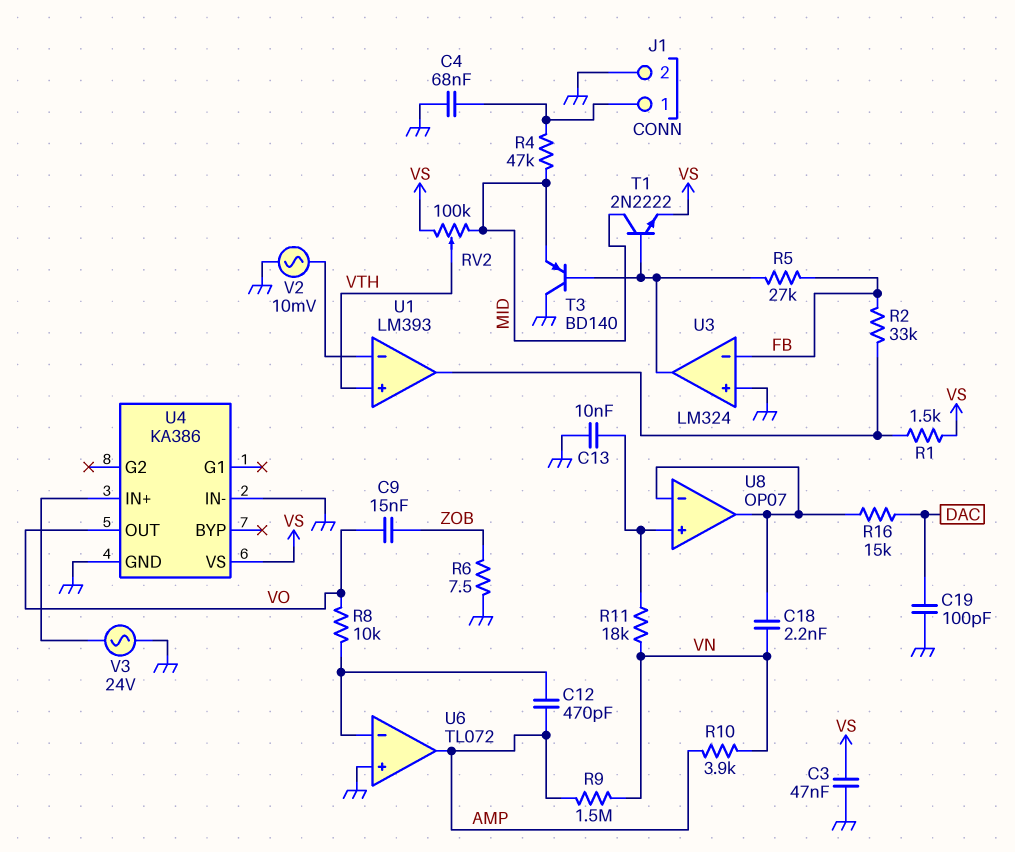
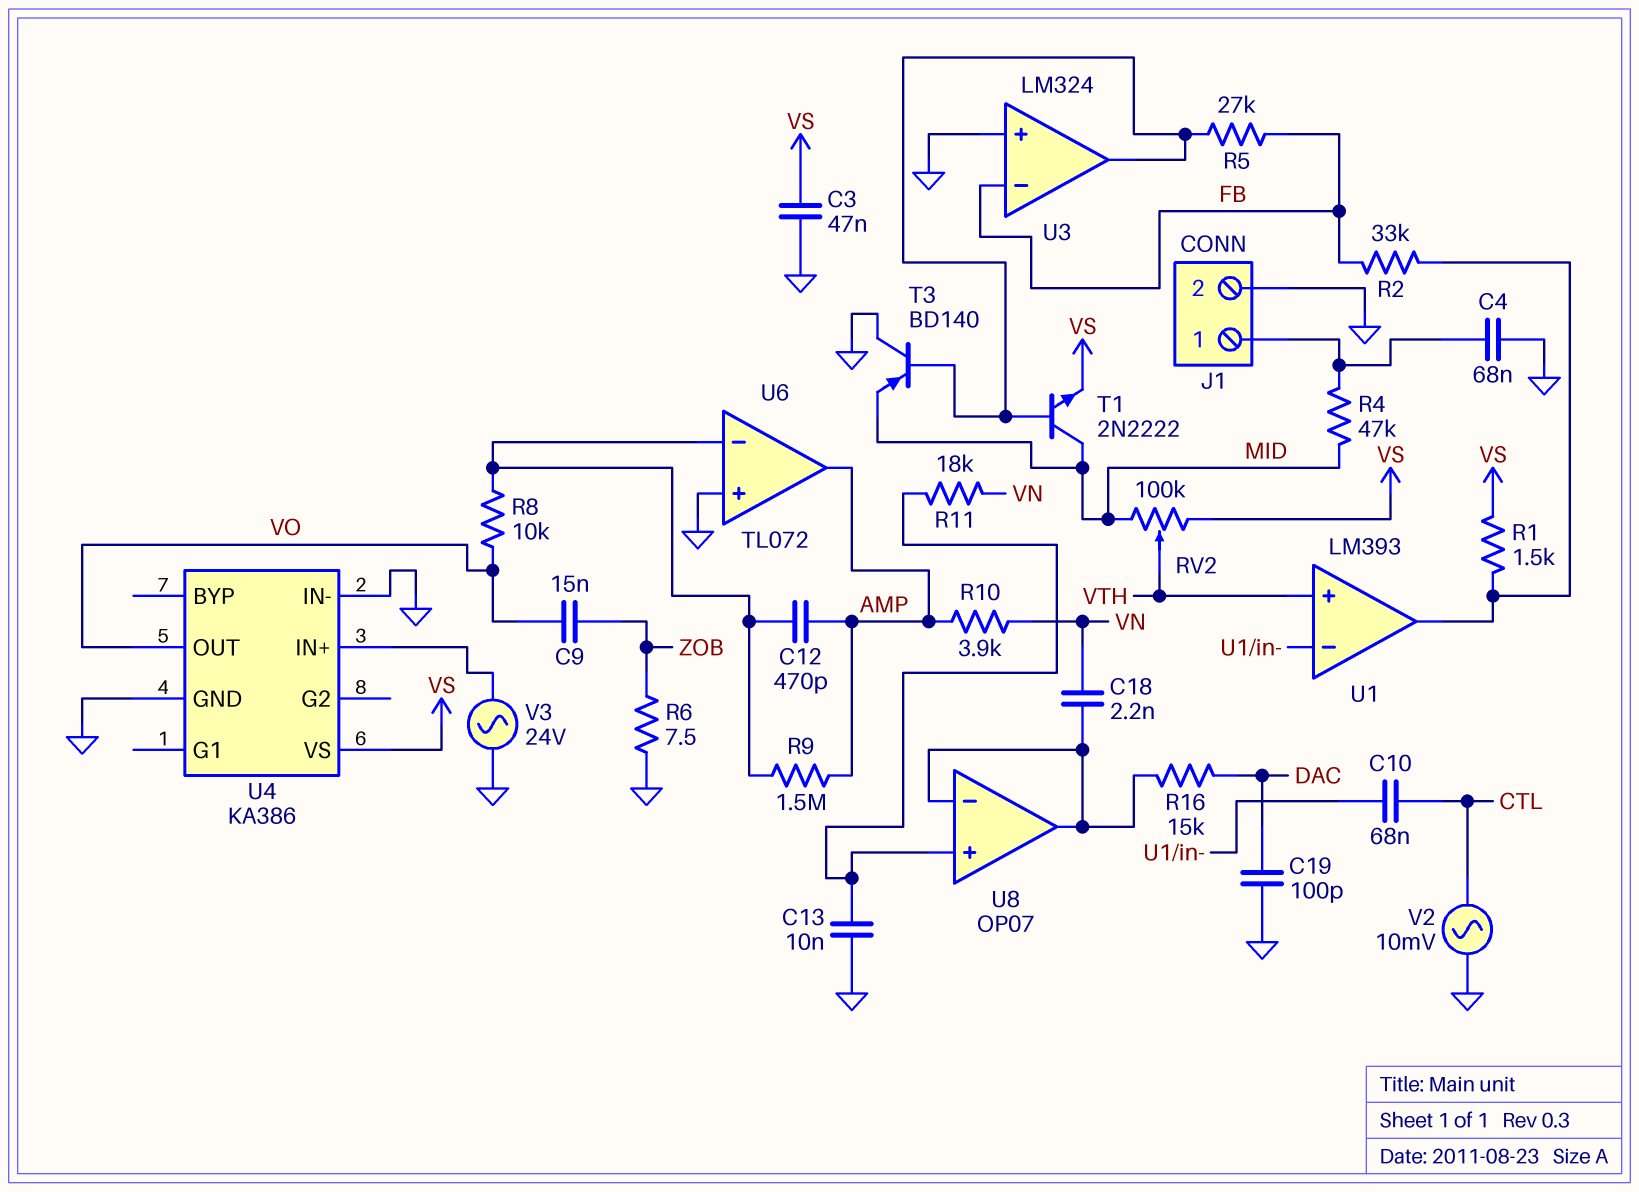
C10: none -> 68nF (CTL, U1/in-)
R9: 1.5M (AMP, VN) -> 1.5M (AMP, U6/in-)
V2: AC 10mV (GND, U1/in-) -> AC 10mV (CTL, GND)

